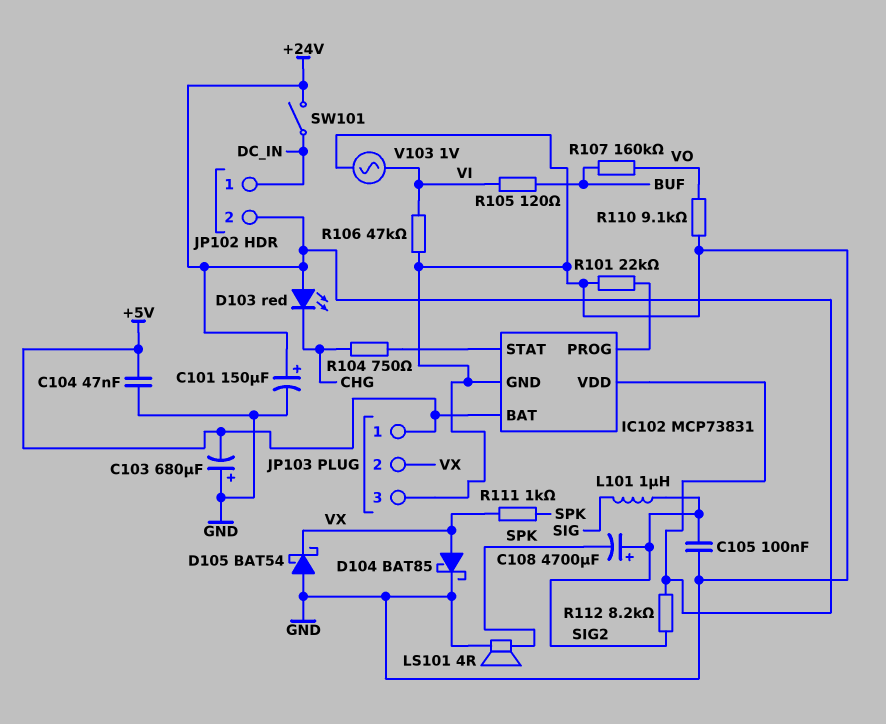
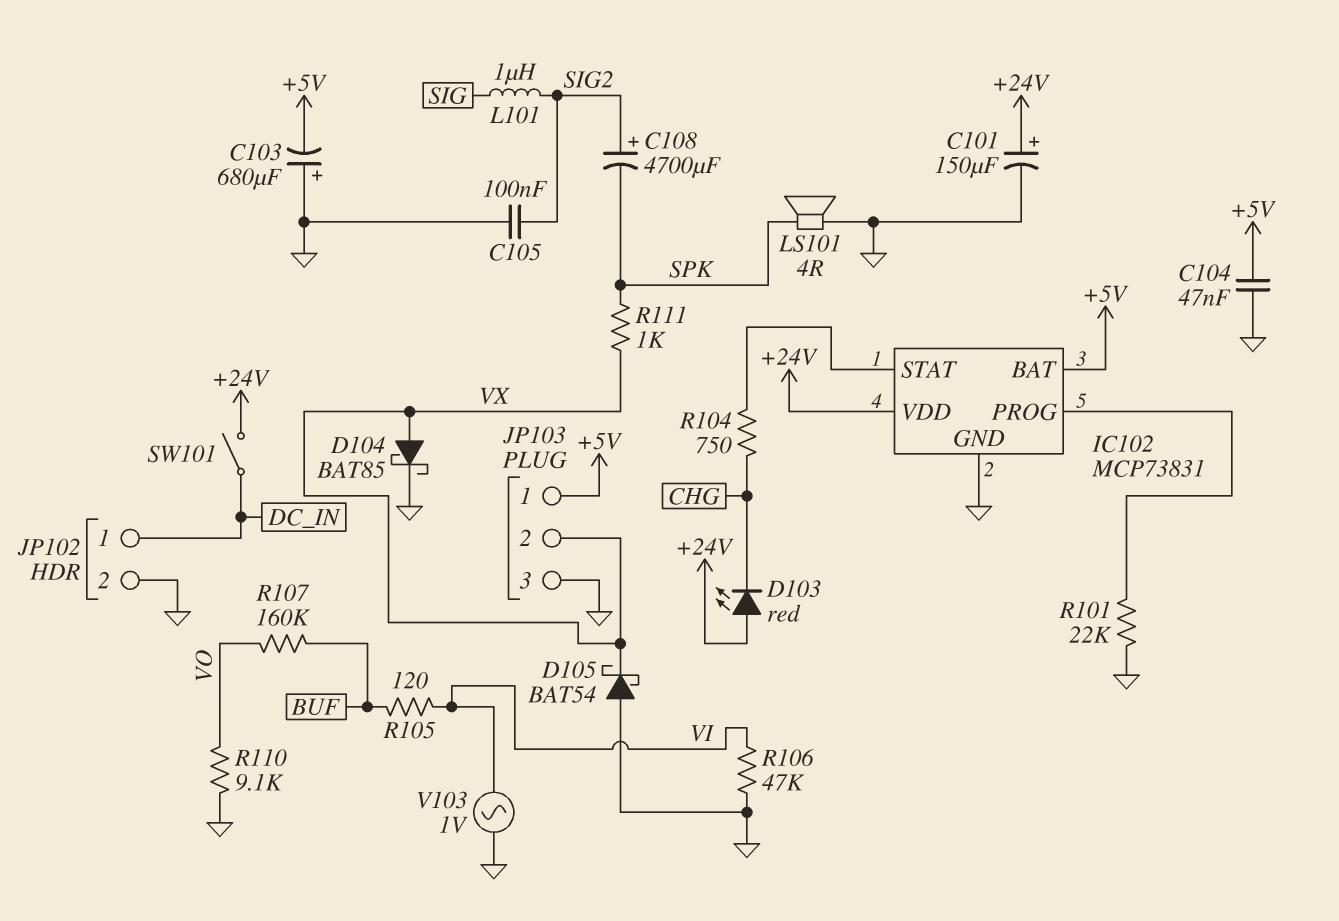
JP102 pin 2: +24V -> GND
R112: 8.2k (+24V, SIG2) -> none

